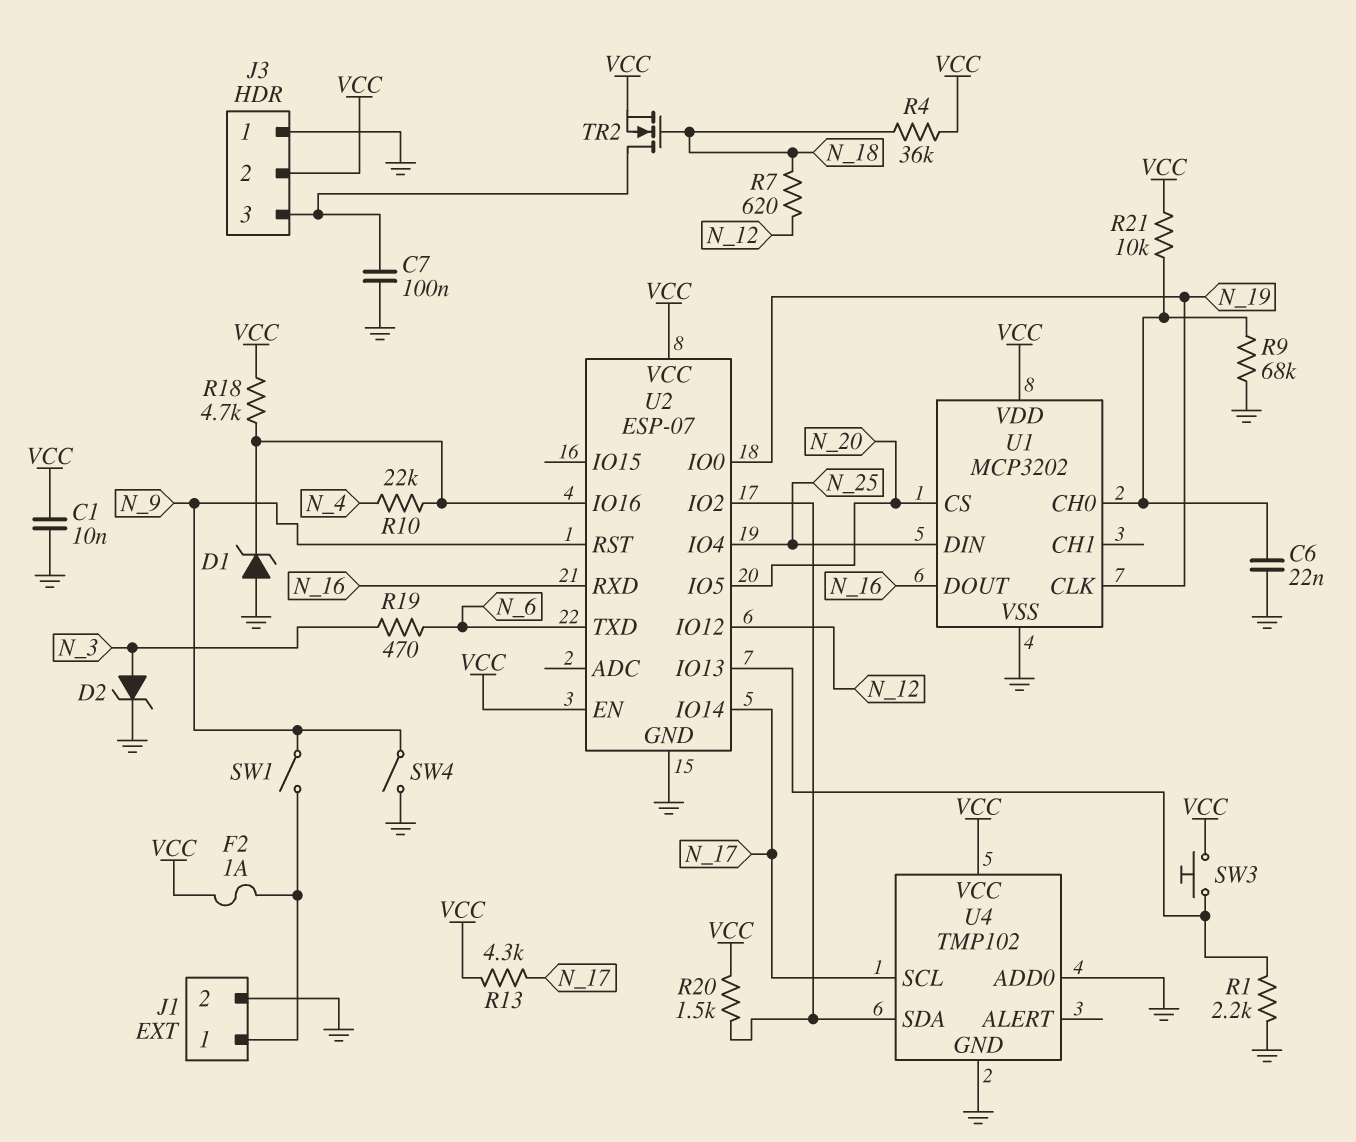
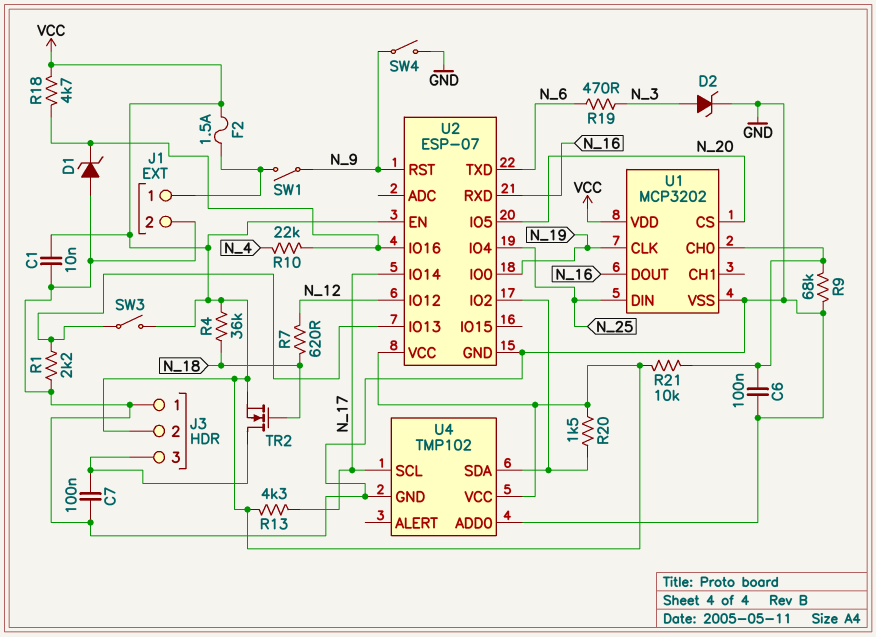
C6: 22nF (GND, U1/CH0) -> 100nF (GND, U1/CH0)
F2: 1A (J1/1, VCC) -> 1.5A (J1/1, VCC)
SW3: button (U2/IO13, VCC) -> switch (U2/IO13, VCC)

